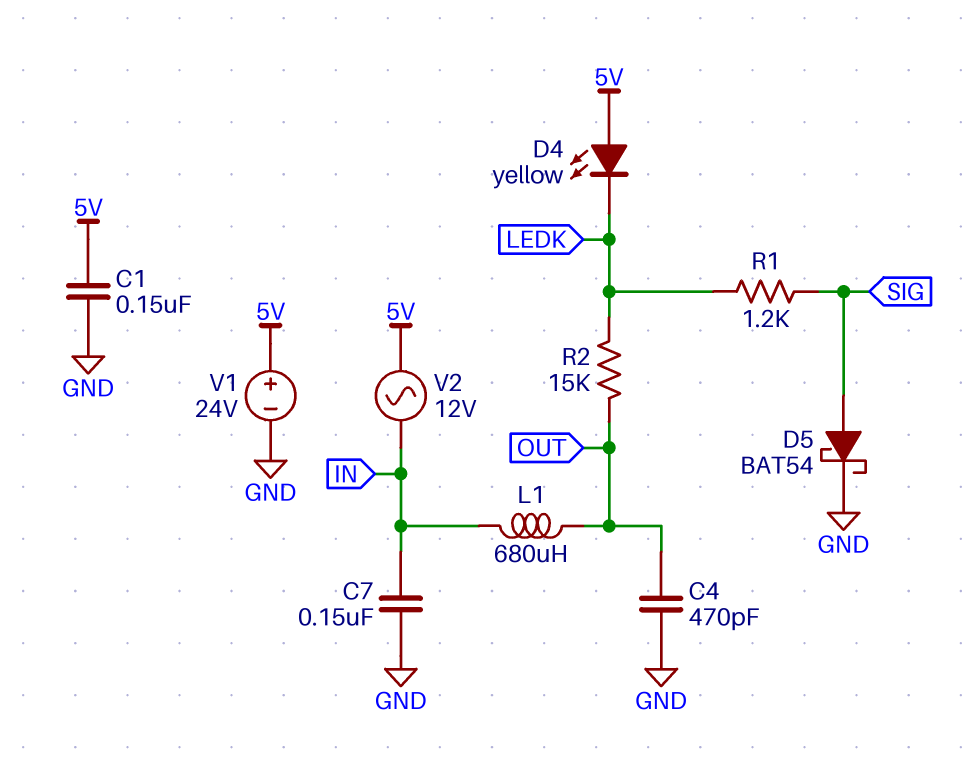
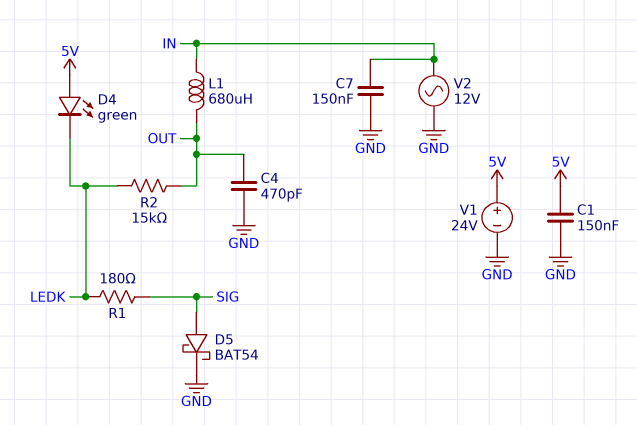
D4: LED yellow (A 5V, K LEDK) -> LED green (A 5V, K LEDK)
R1: 1.2k (LEDK, SIG) -> 180 (LEDK, SIG)
V2: AC 12V (5V, IN) -> AC 12V (GND, IN)

